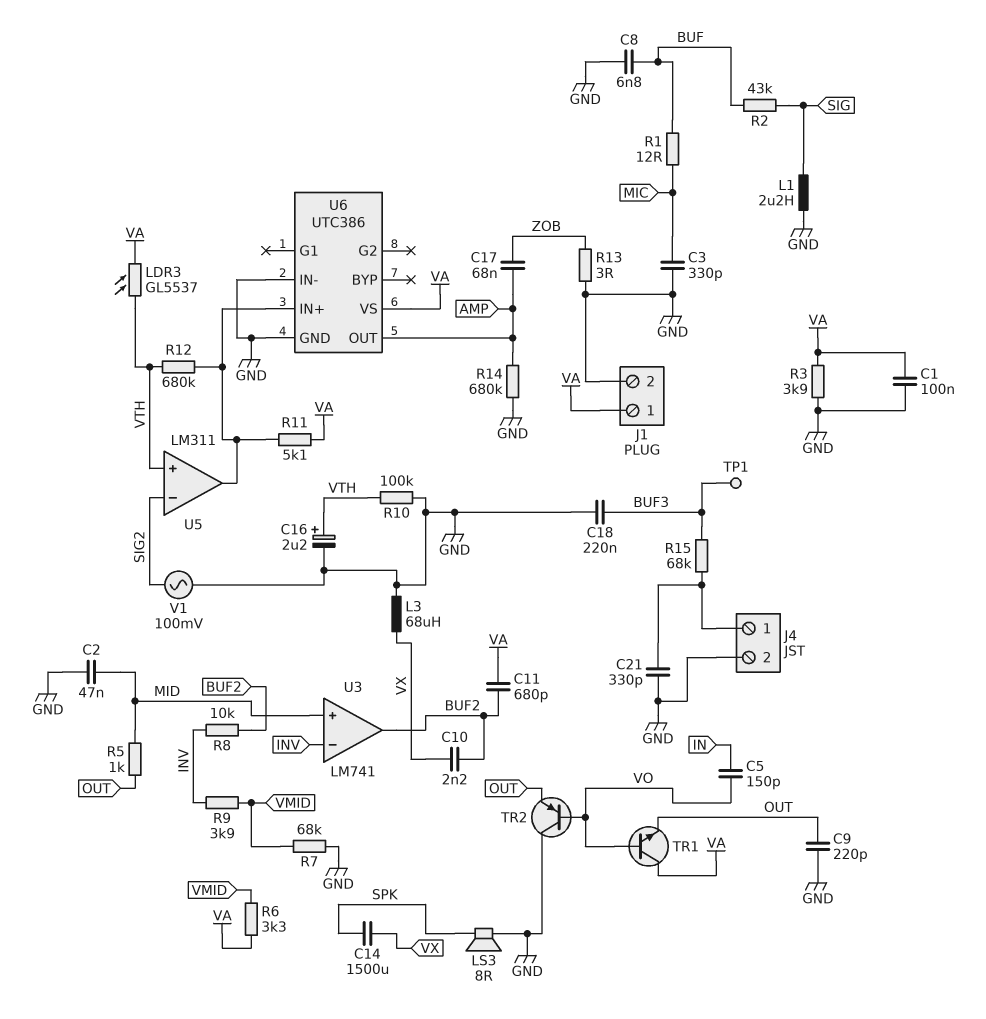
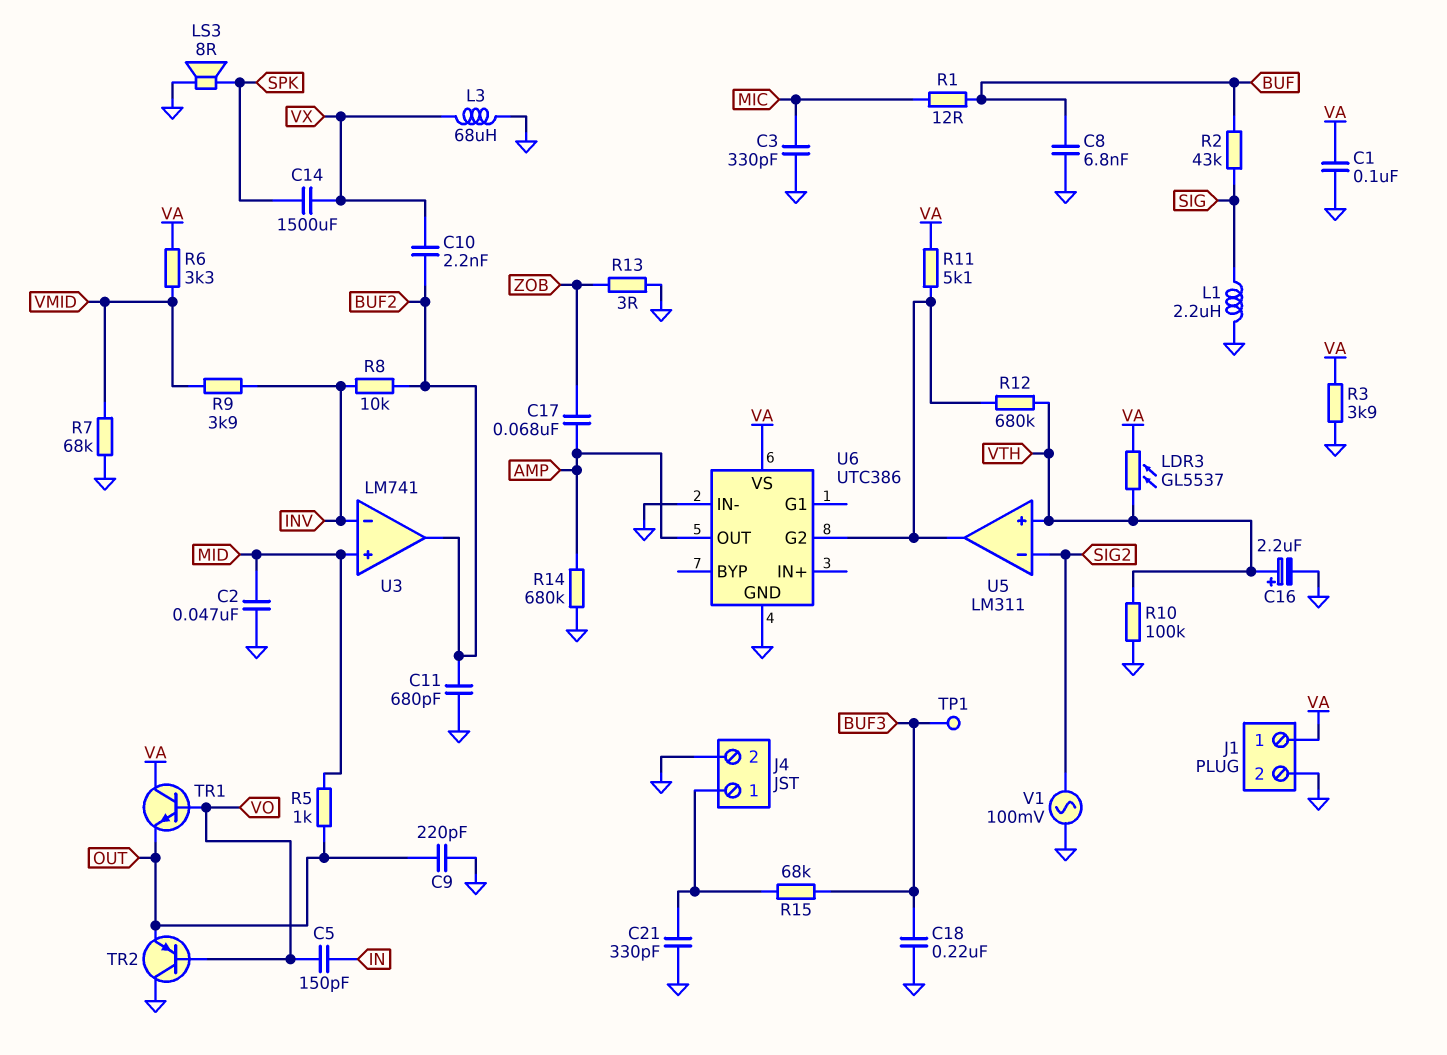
C11: 680pF (BUF2, VA) -> 680pF (BUF2, GND)
U6 pin G2: none -> U5/out
U6 pin IN+: U5/out -> none

